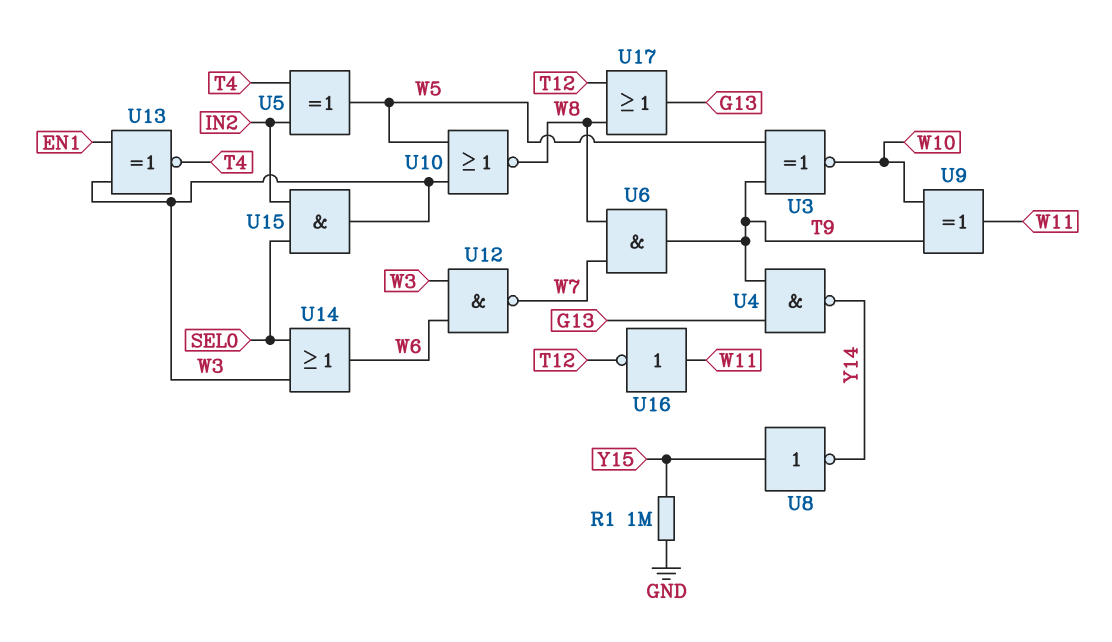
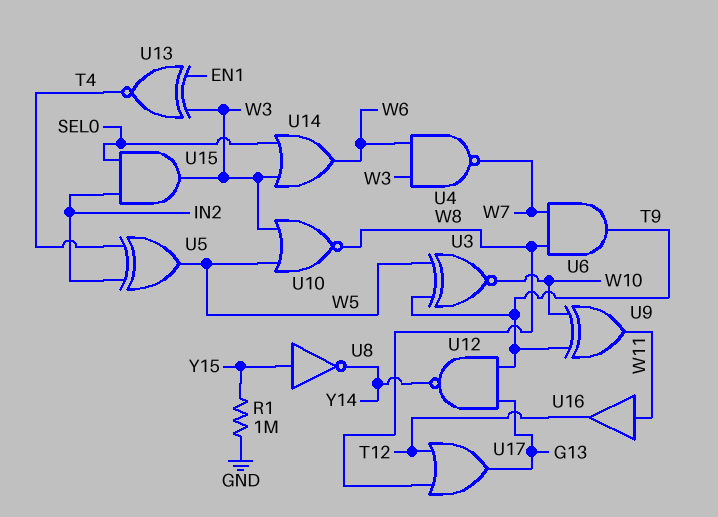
U4: NAND (in G13, in T9, out Y14) -> NAND (in W3, in W6, out W7)
U12: NAND (in W3, in W6, out W7) -> NAND (in G13, in T9, out Y14)
U16: NOT (in W11, out T12) -> buffer (in W11, out T12)

